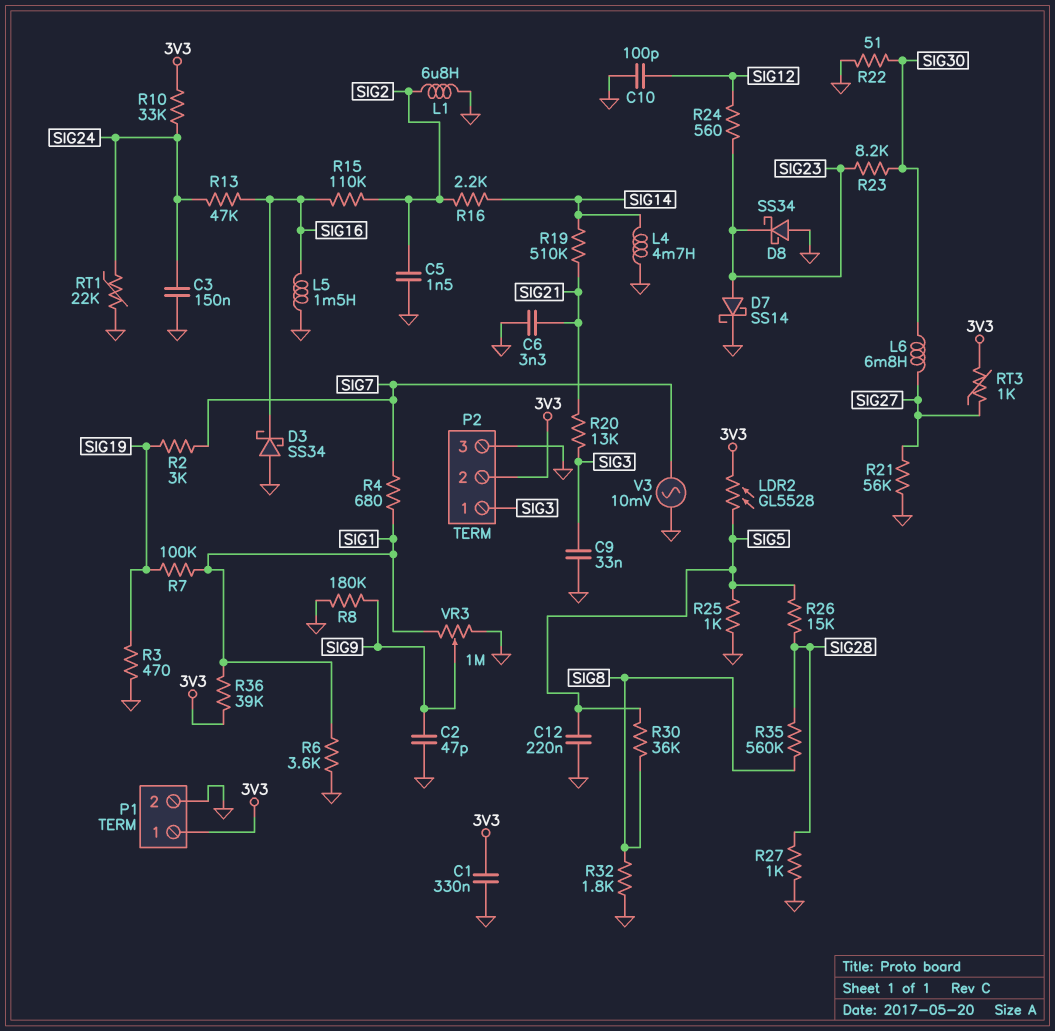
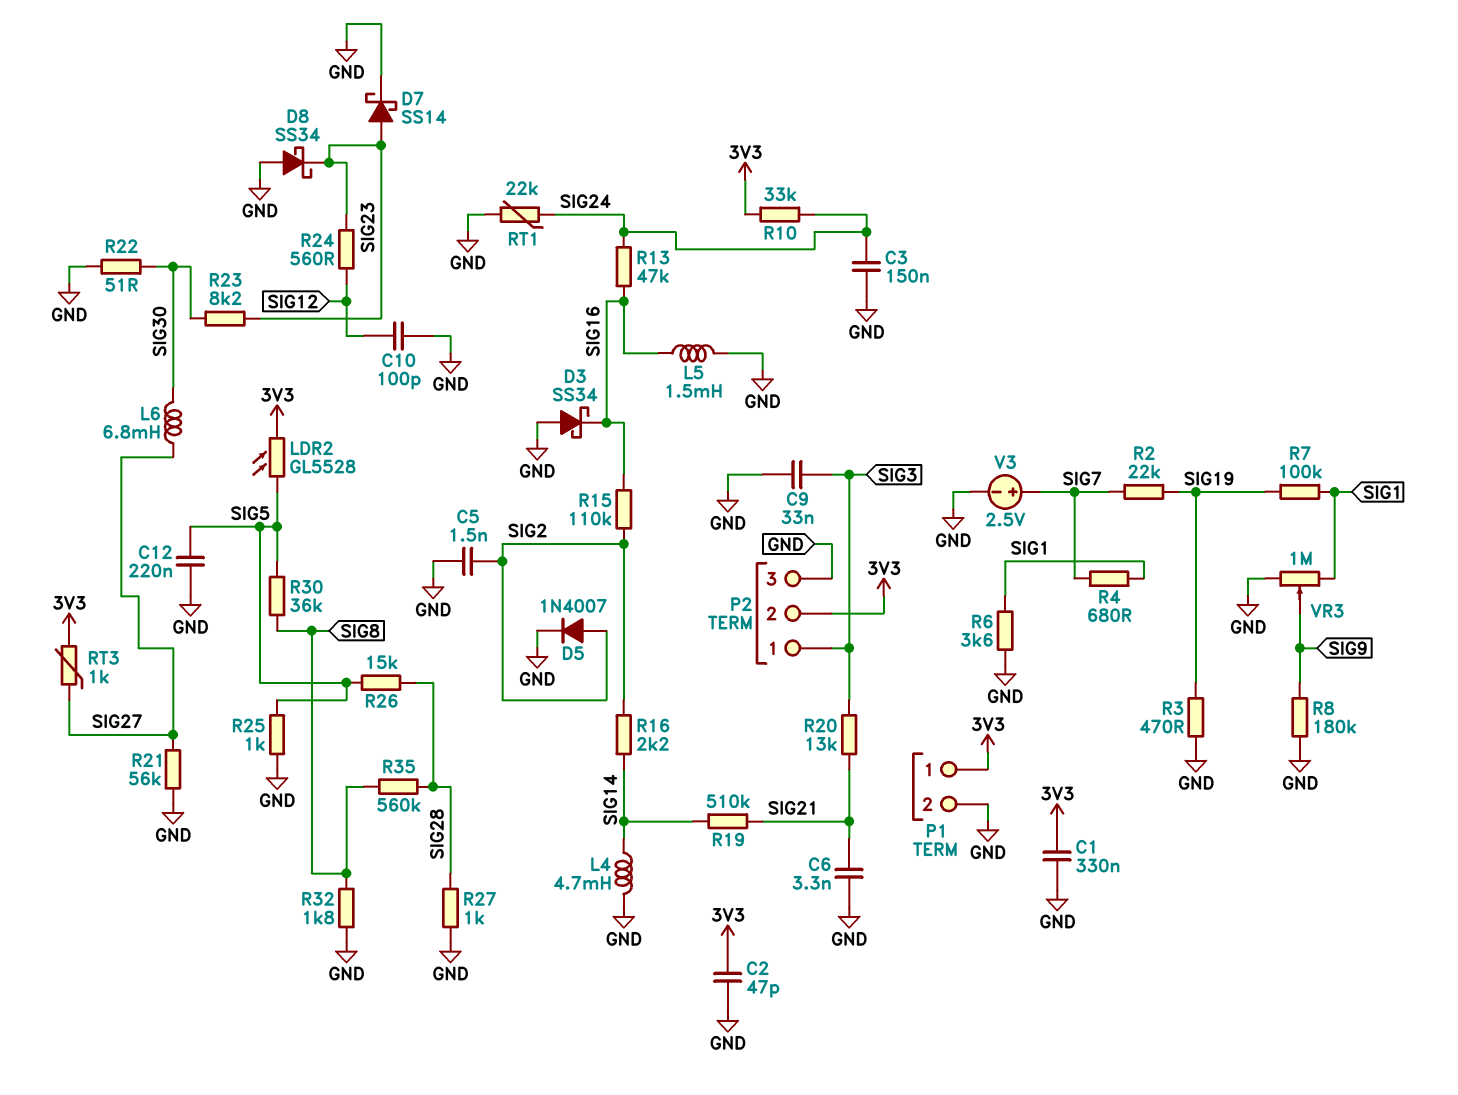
C2: 47pF (GND, SIG9) -> 47pF (3V3, GND)
D5: none -> diode 1N4007 (A SIG2, K GND)
L1: 6.8uH (GND, SIG2) -> none
R2: 3k (SIG7, SIG19) -> 22k (SIG7, SIG19)
R36: 39k (3V3, SIG1) -> none
V3: AC 10mV (GND, SIG7) -> 2.5V (plus SIG7, minus GND)

